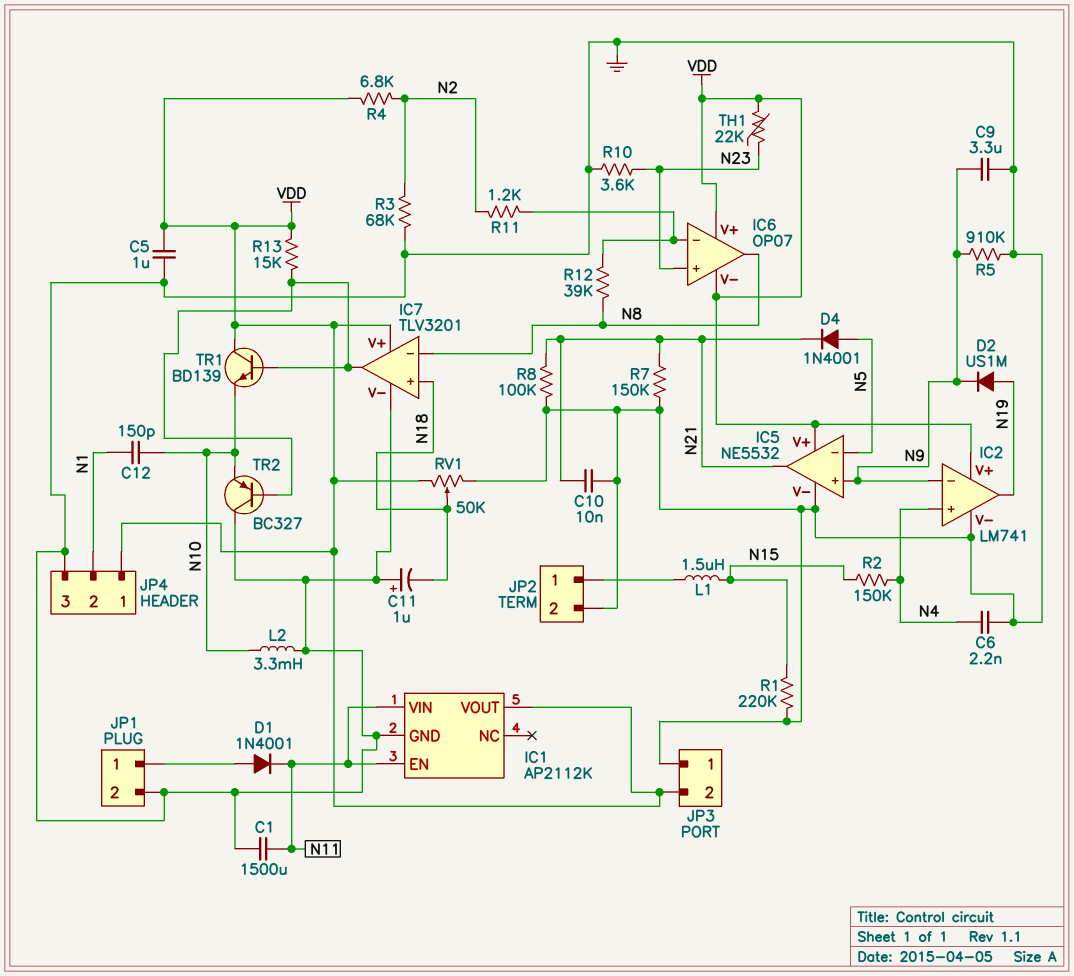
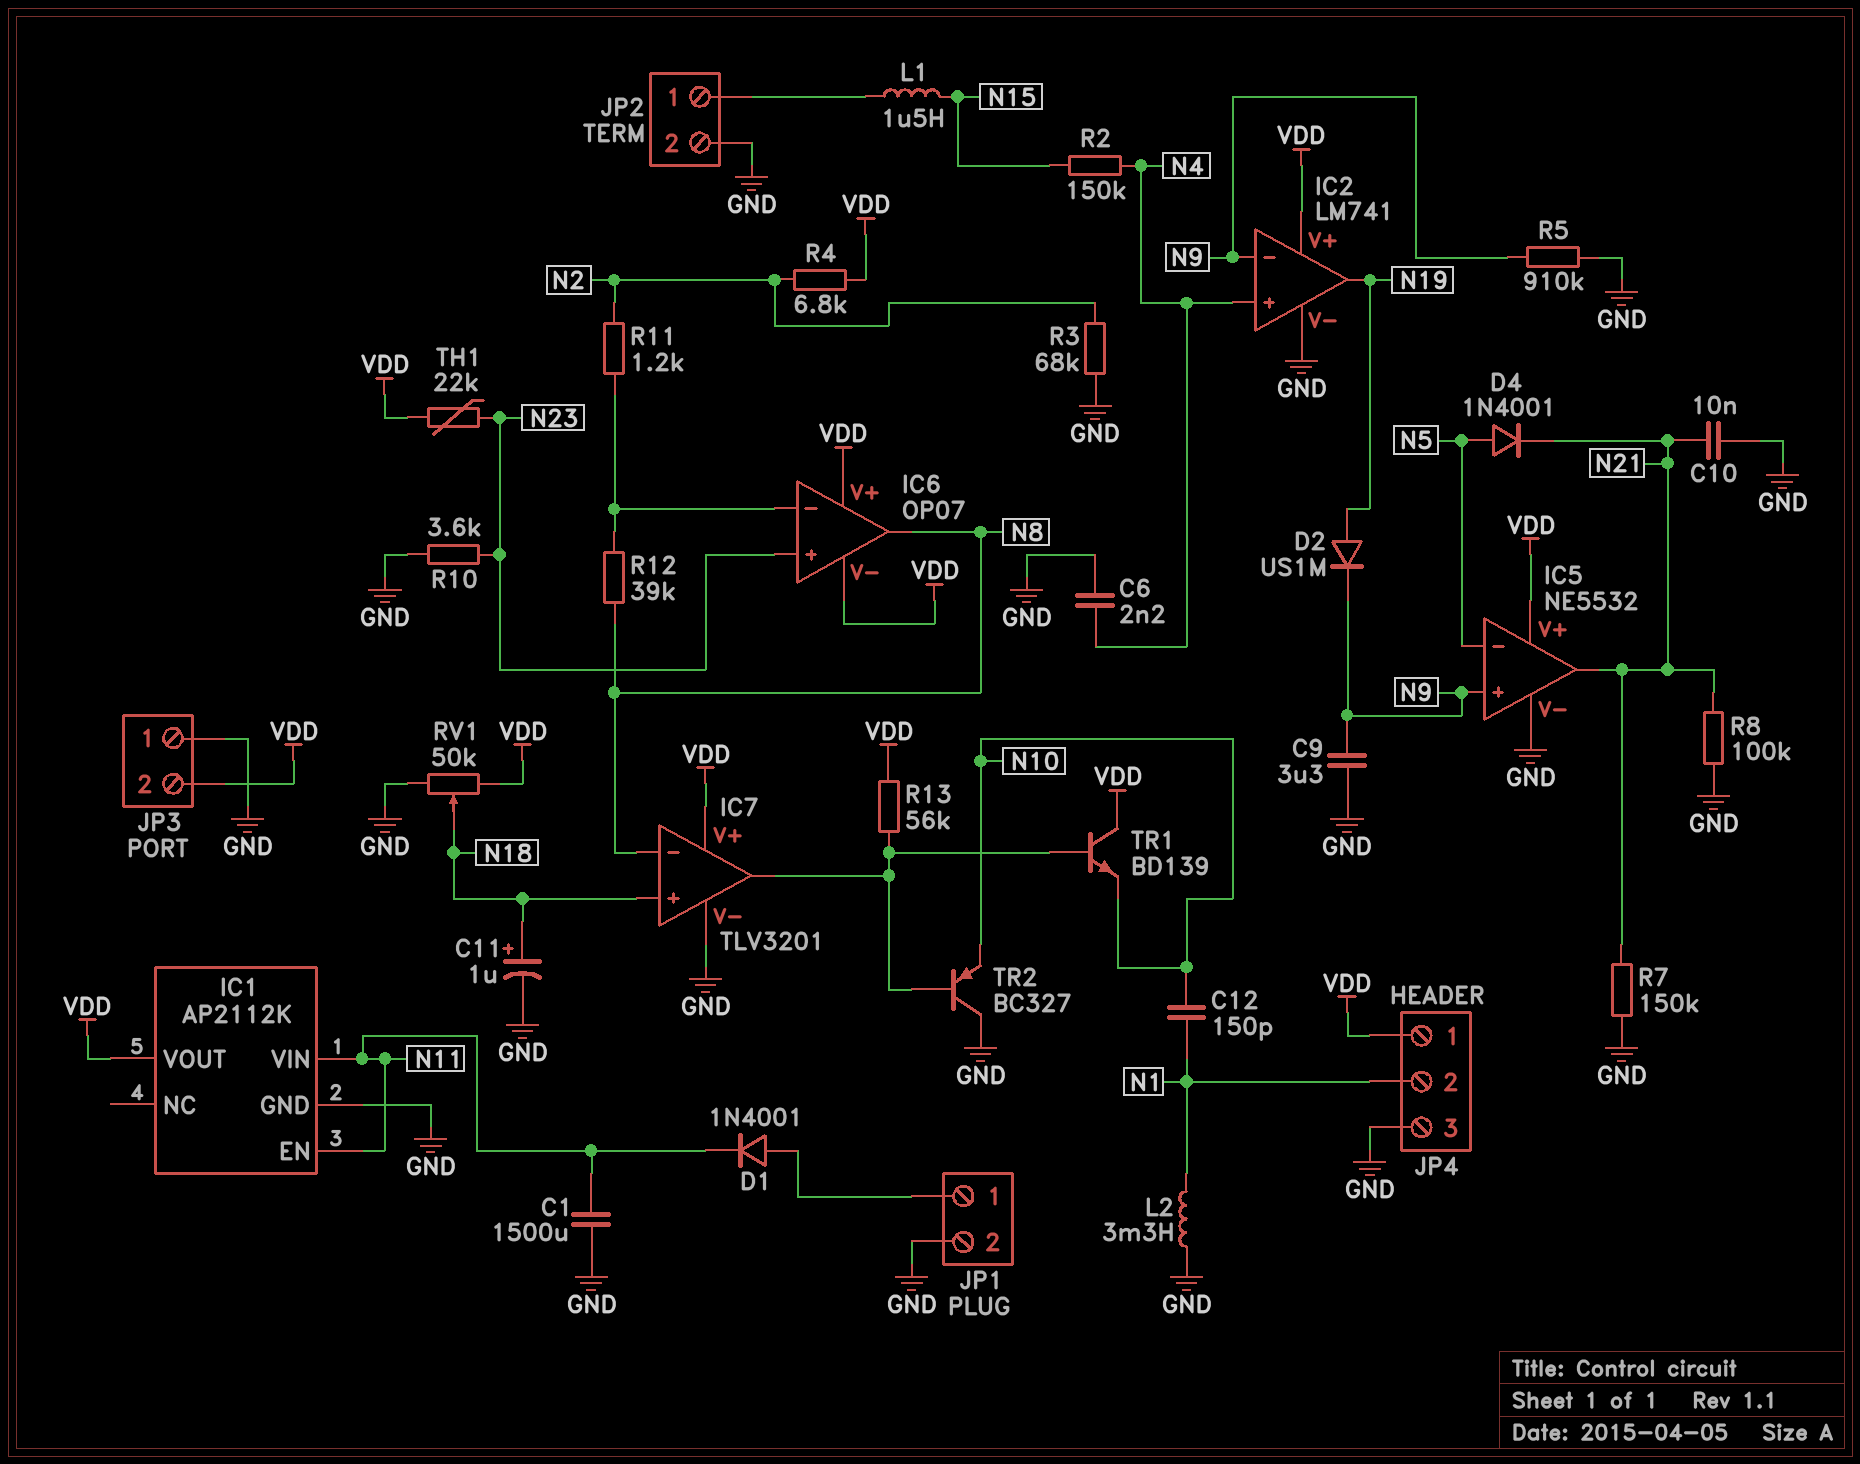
C5: 1uF (GND, VDD) -> none
C11: 1uF (plus GND, minus N18) -> 1uF (plus N18, minus GND)
L2: 3.3mH (GND, N10) -> 3.3mH (GND, N1)
R1: 220k (GND, N15) -> none
R13: 15k (IC7/out, VDD) -> 56k (IC7/out, VDD)

